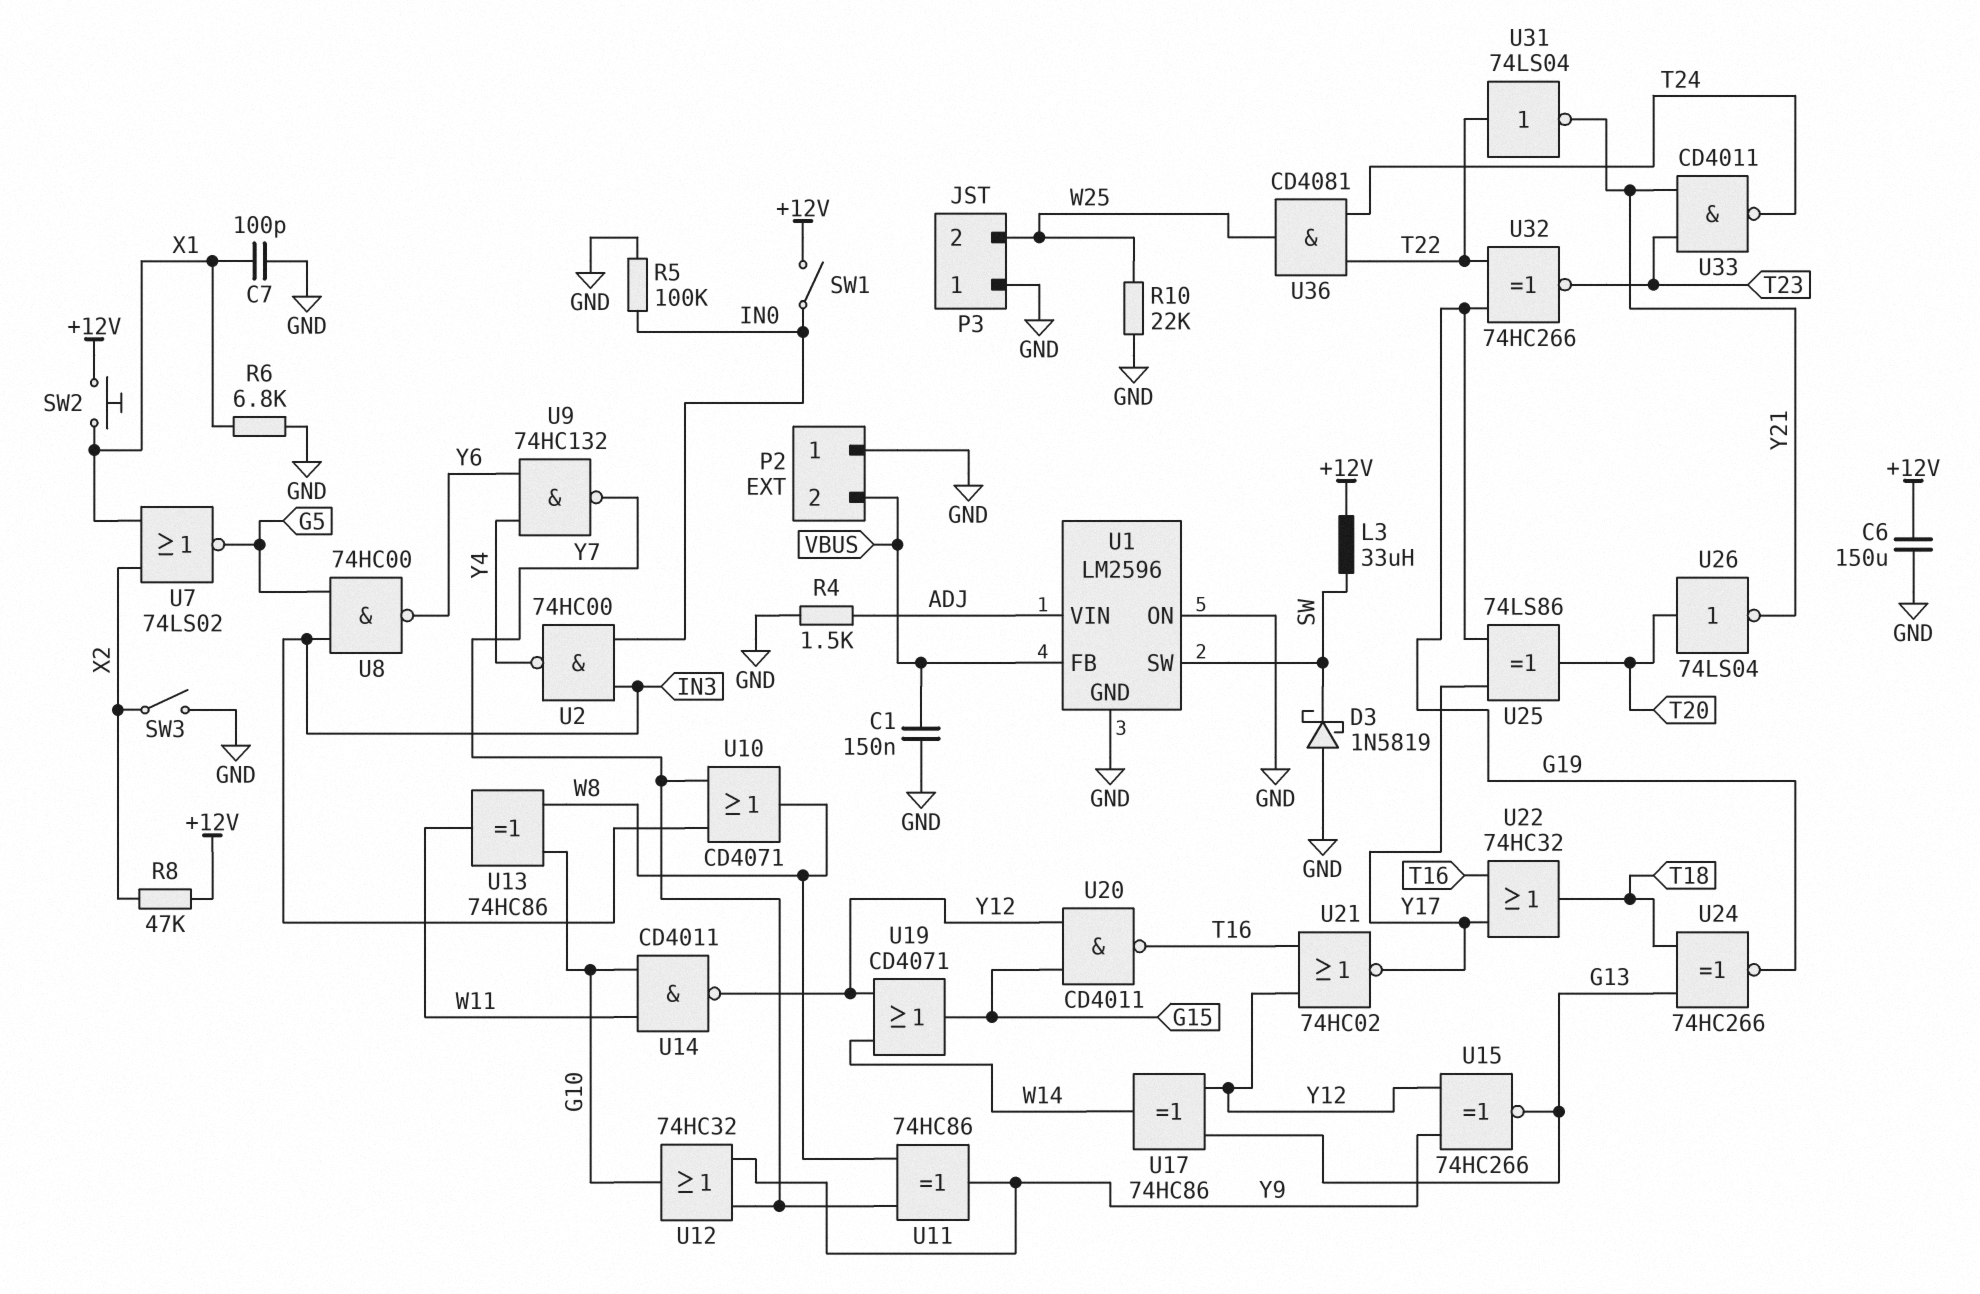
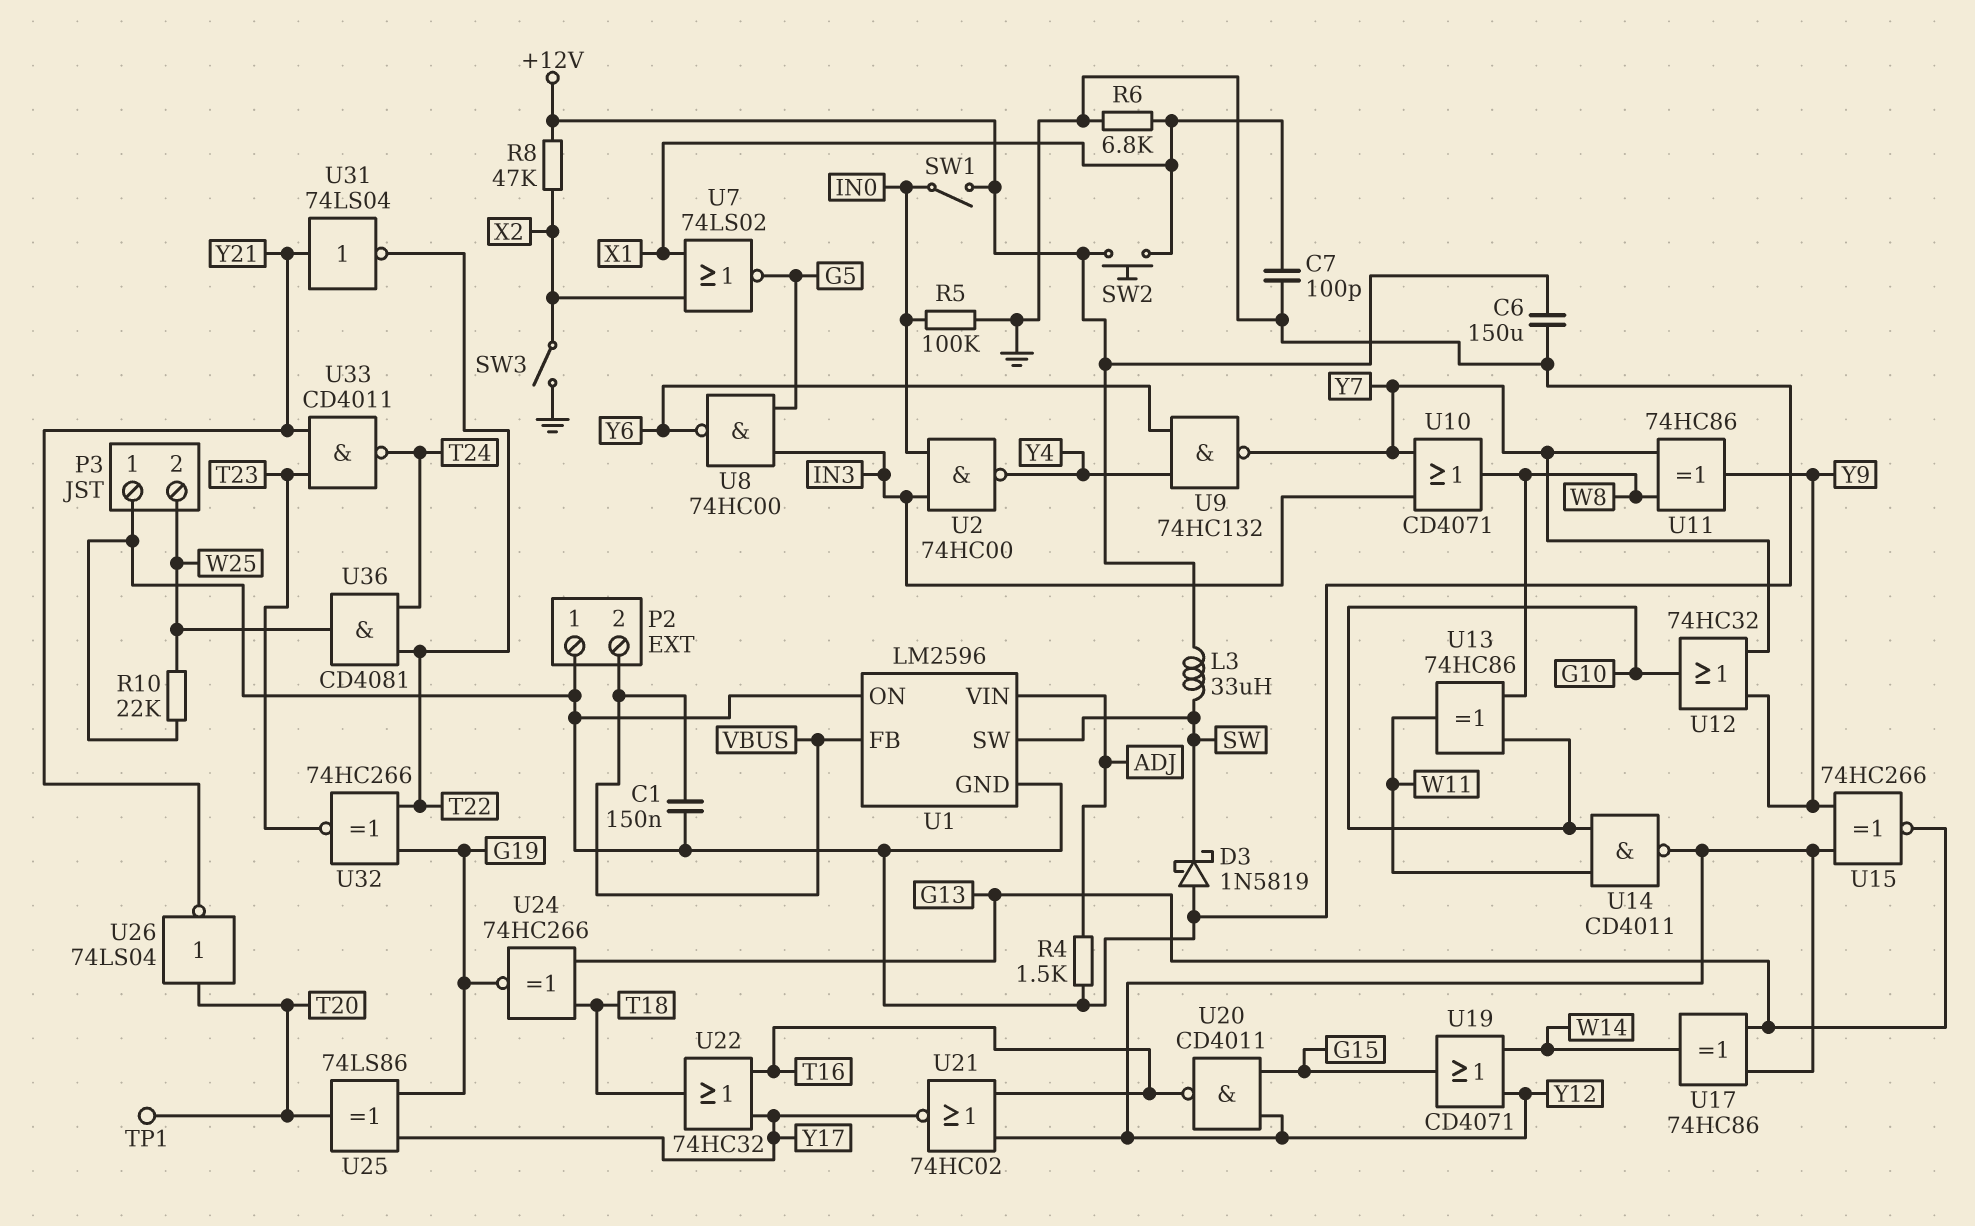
TP1: none -> test point (T20)
U31: NOT 74LS04 (in T22, out Y21) -> NOT 74LS04 (in Y21, out T22)

